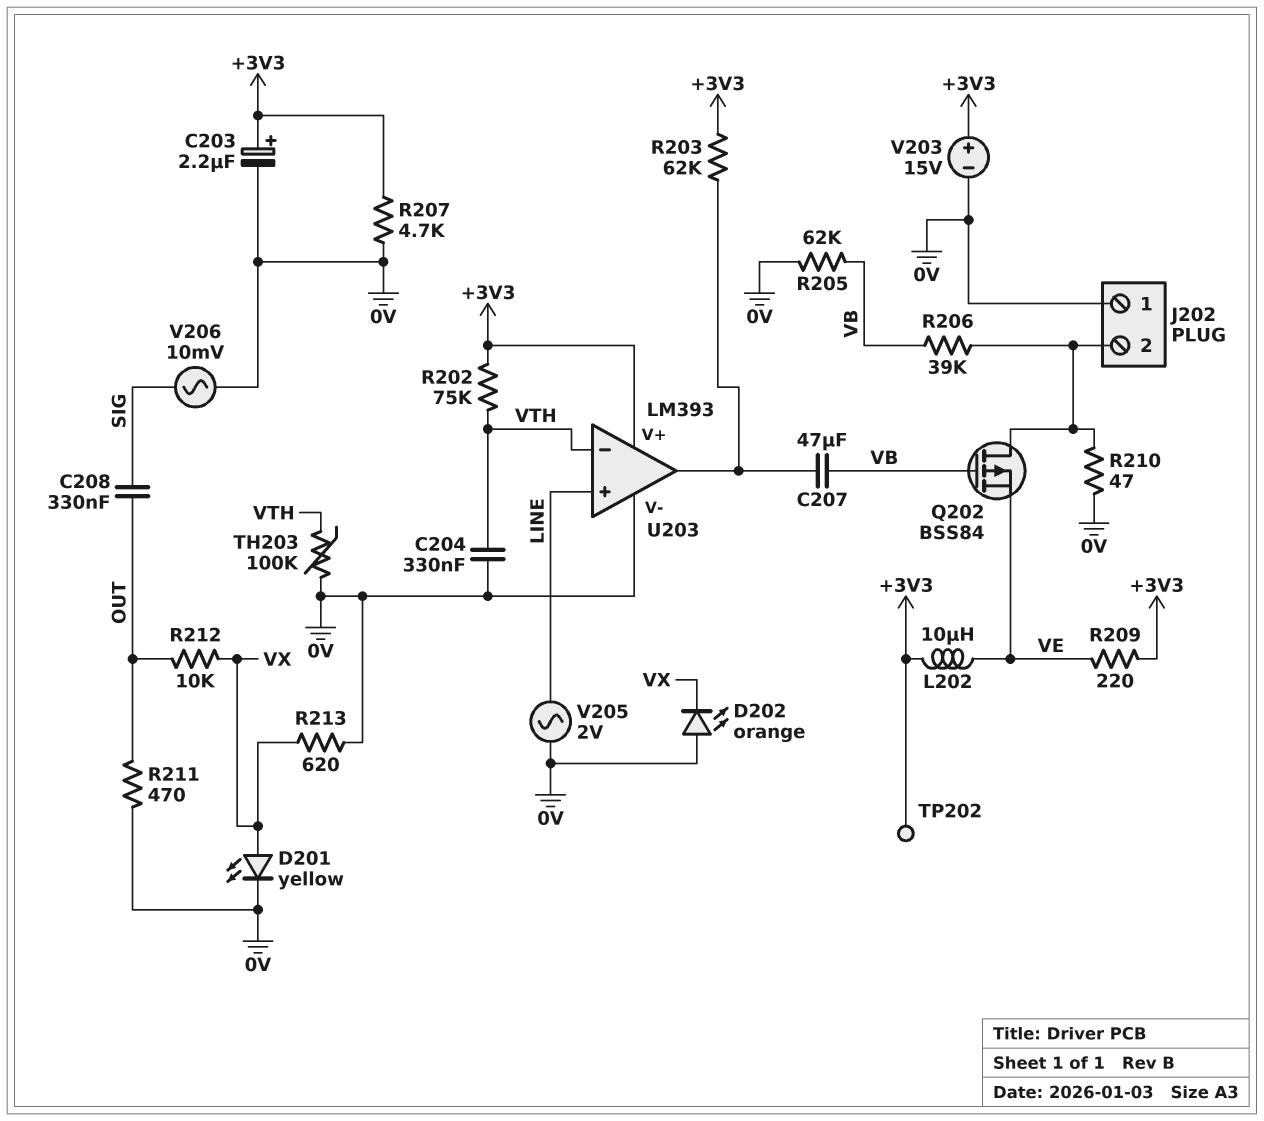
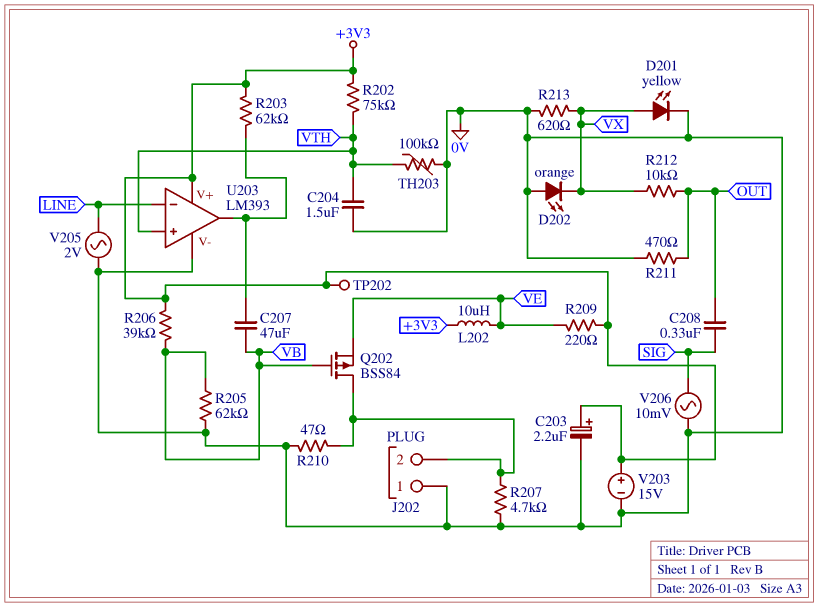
C204: 330nF (0V, VTH) -> 1.5uF (0V, VTH)
R206: 39k (J202/2, VB) -> 39k (+3V3, VB)
R207: 4.7k (+3V3, 0V) -> 4.7k (0V, J202/2)
U203 pin in+: LINE -> VTH
U203 pin in-: VTH -> LINE

